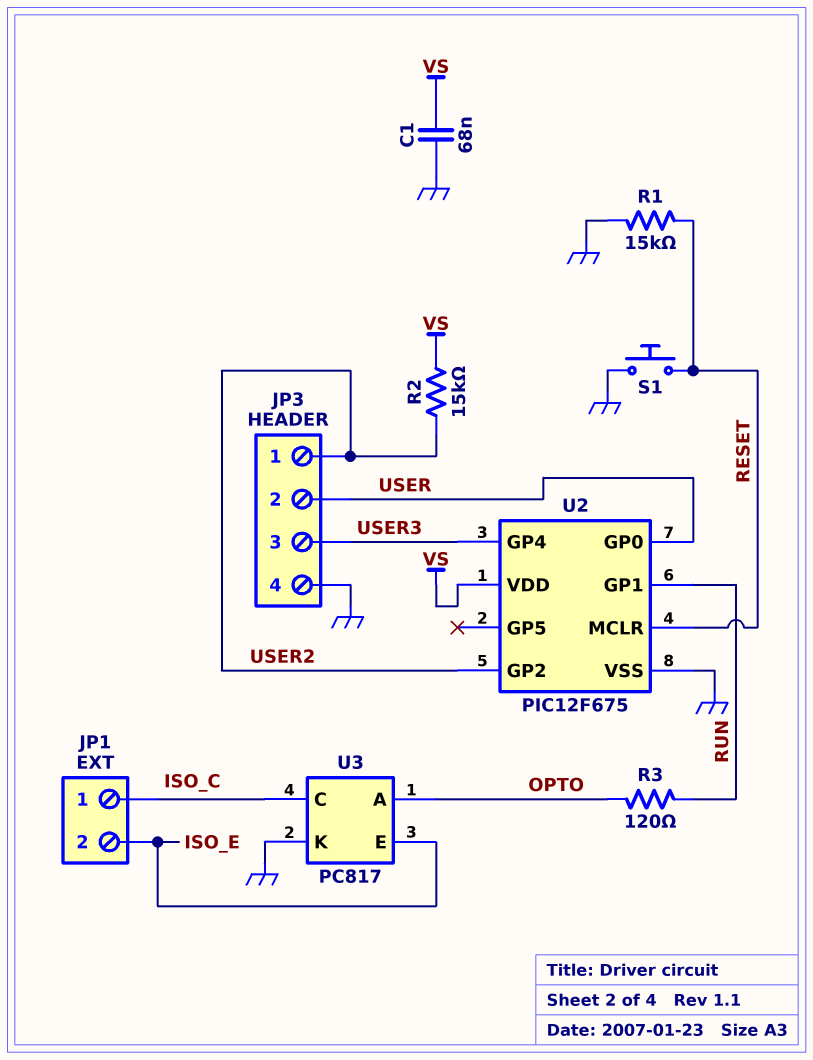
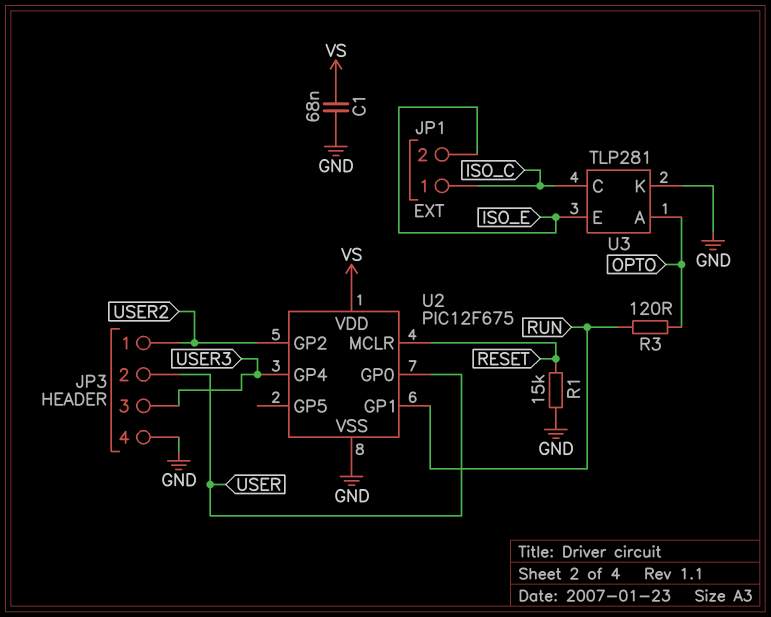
R2: 15k (USER2, VS) -> none
S1: button (GND, RESET) -> none
U3: PC817 -> TLP281

